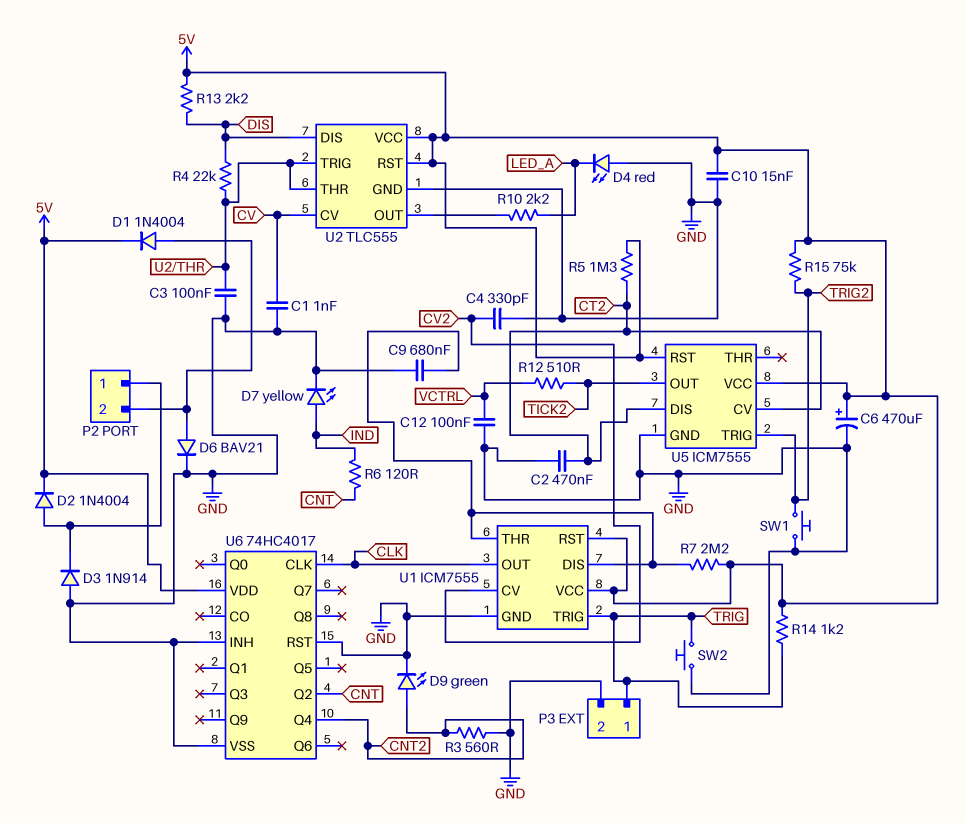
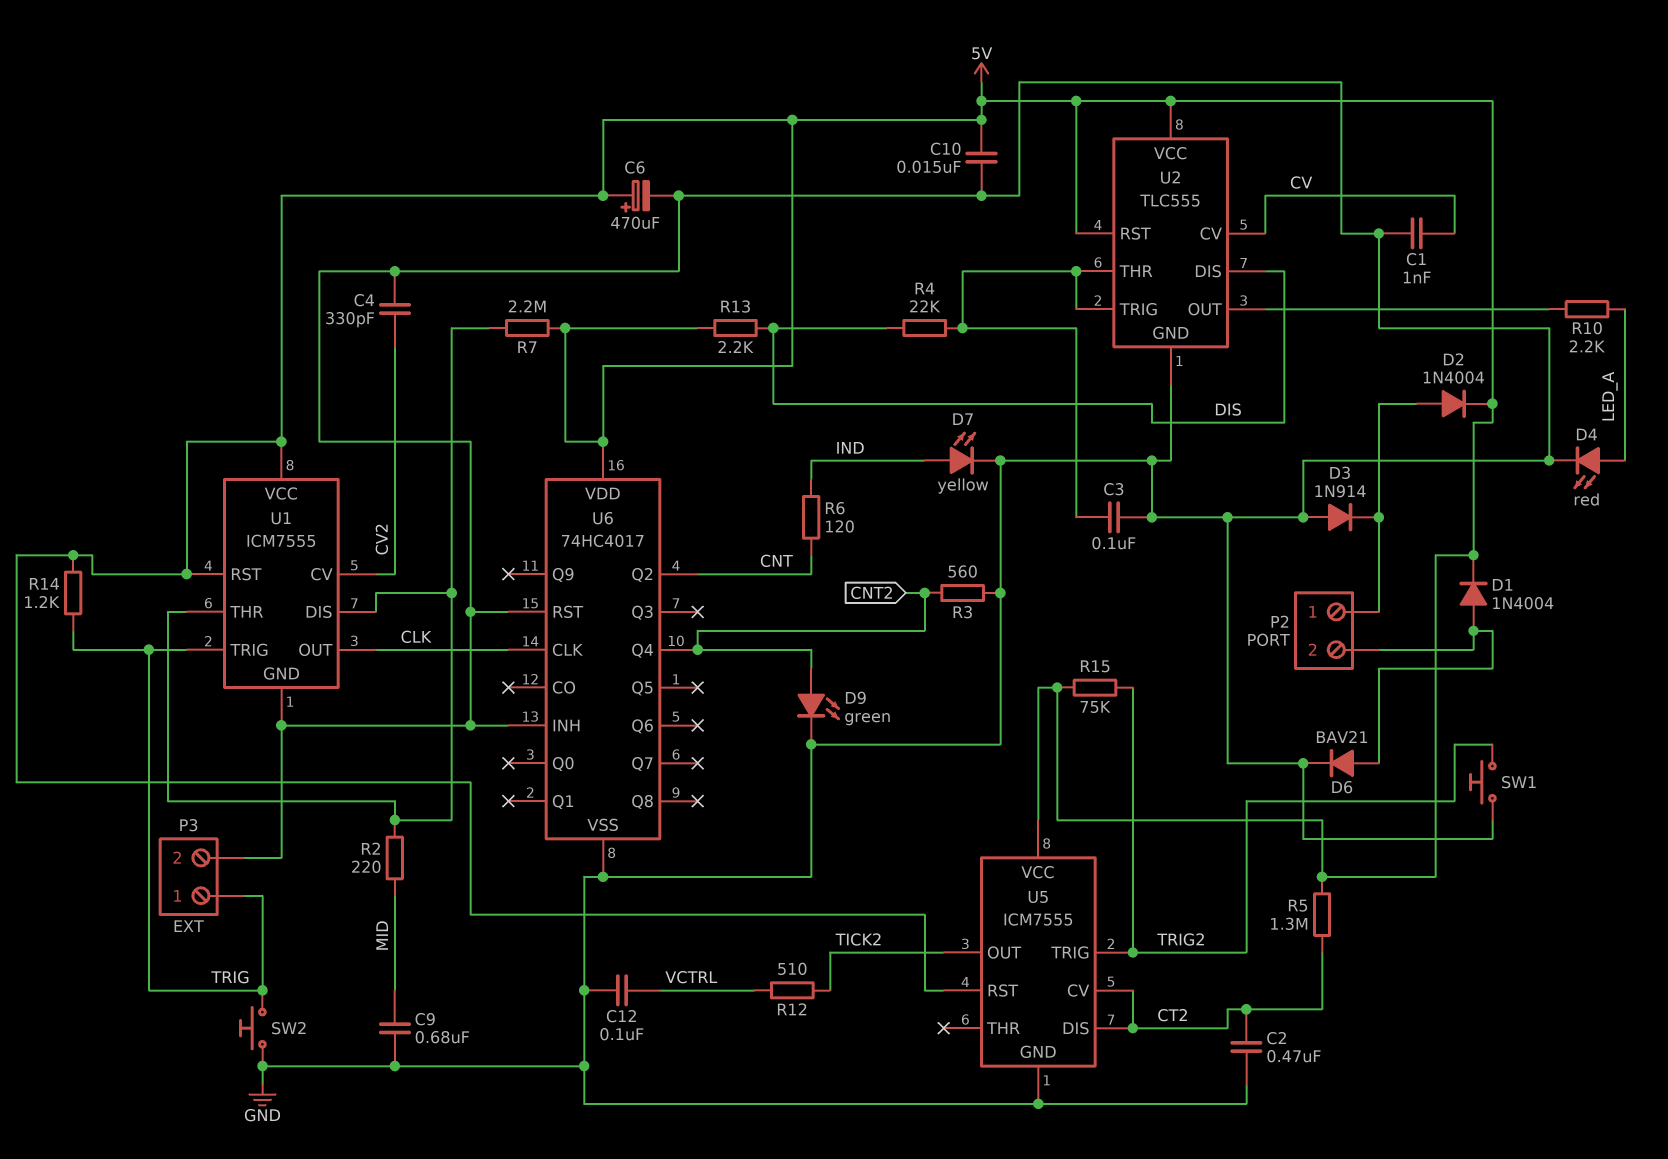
C9: 680nF (GND, U1/DIS) -> 680nF (GND, MID)
D4: LED red (A GND, K LED_A) -> LED red (A LED_A, K GND)
R2: none -> 220 (MID, U1/DIS)

